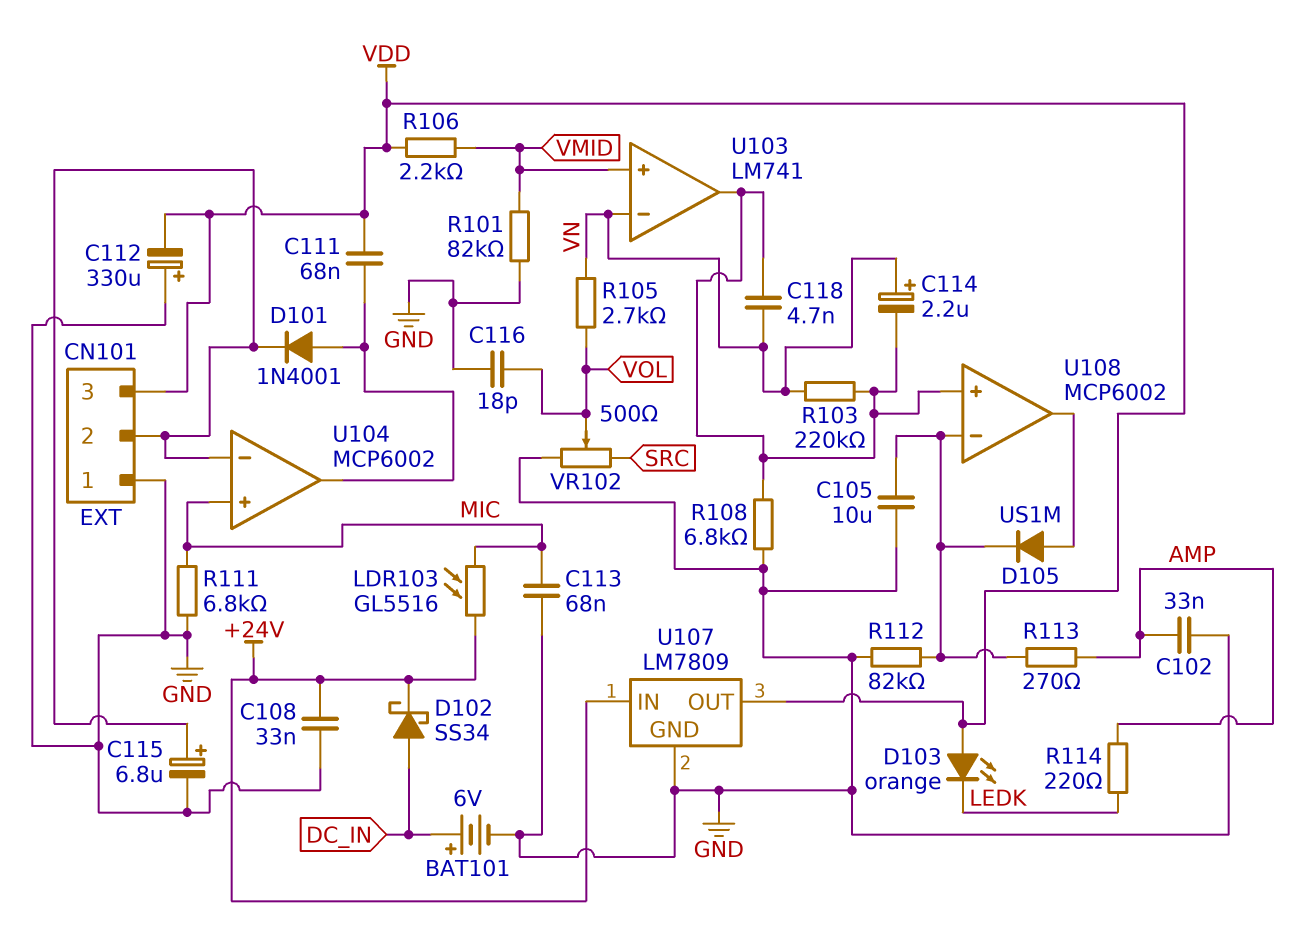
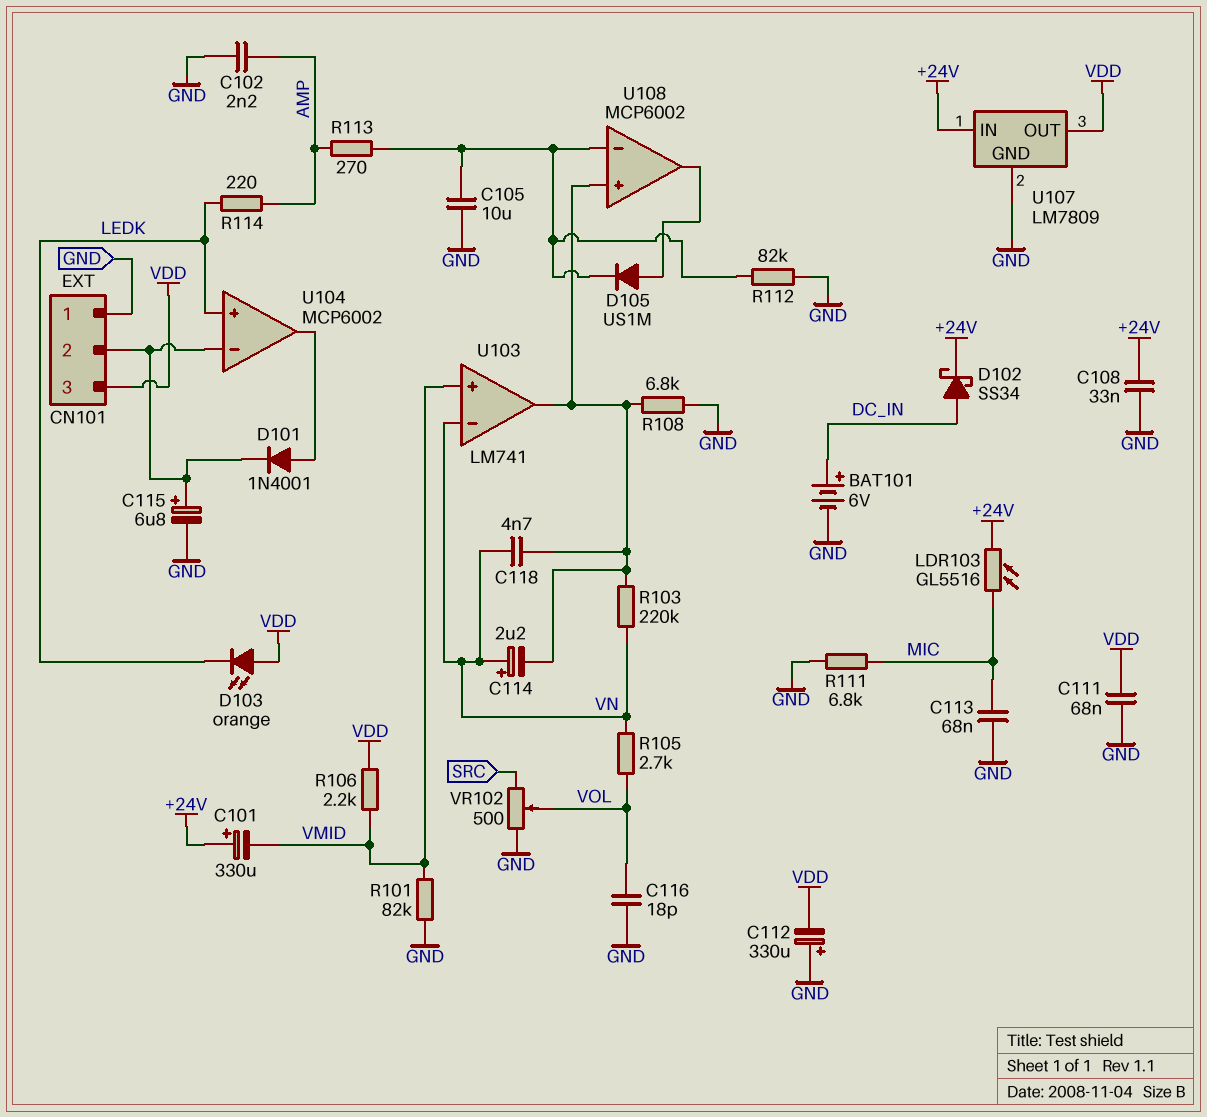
C101: none -> 330uF (plus +24V, minus VMID)
C102: 33nF (AMP, GND) -> 2.2nF (AMP, GND)
C111: 68nF (U104/out, VDD) -> 68nF (GND, VDD)
U104 pin in+: MIC -> LEDK

